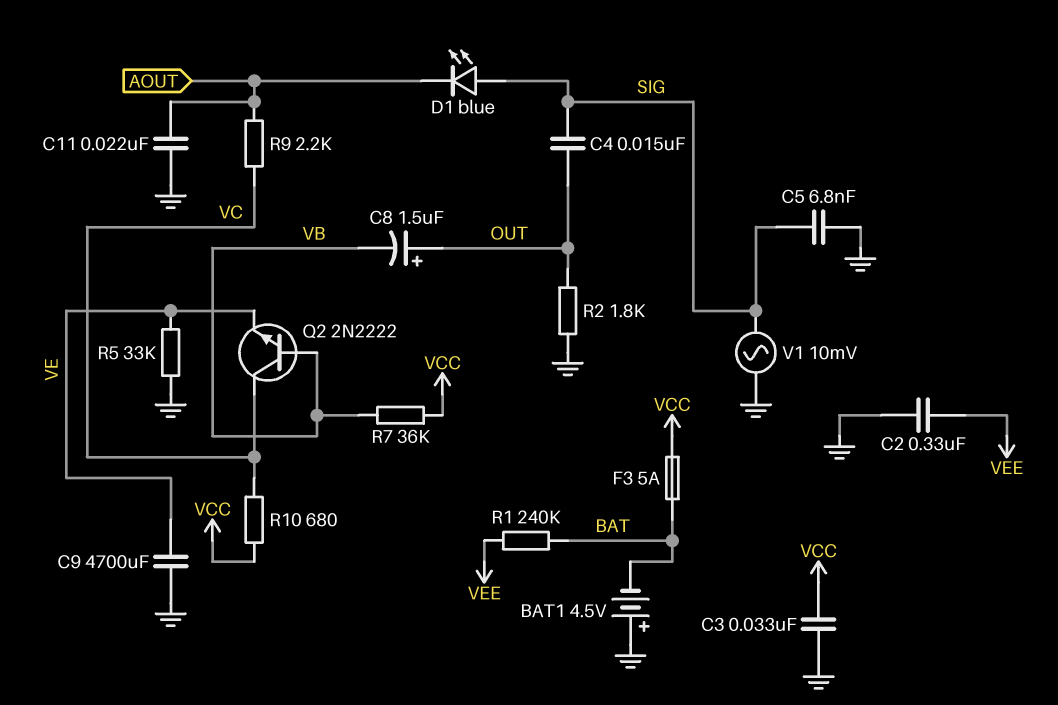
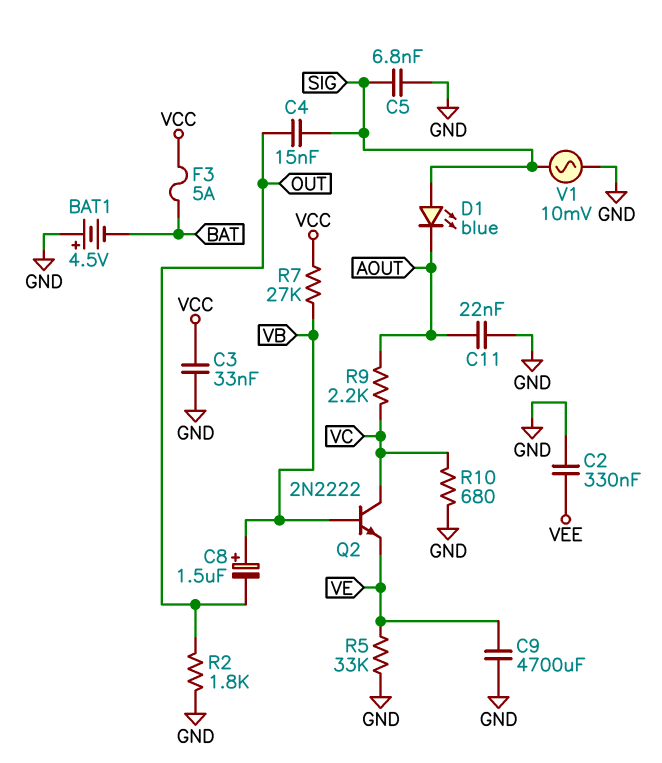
C8: 1.5uF (plus OUT, minus VB) -> 1.5uF (plus VB, minus OUT)
R1: 240k (BAT, VEE) -> none
R7: 36k (VB, VCC) -> 27k (VB, VCC)
R10: 680 (VC, VCC) -> 680 (GND, VC)

